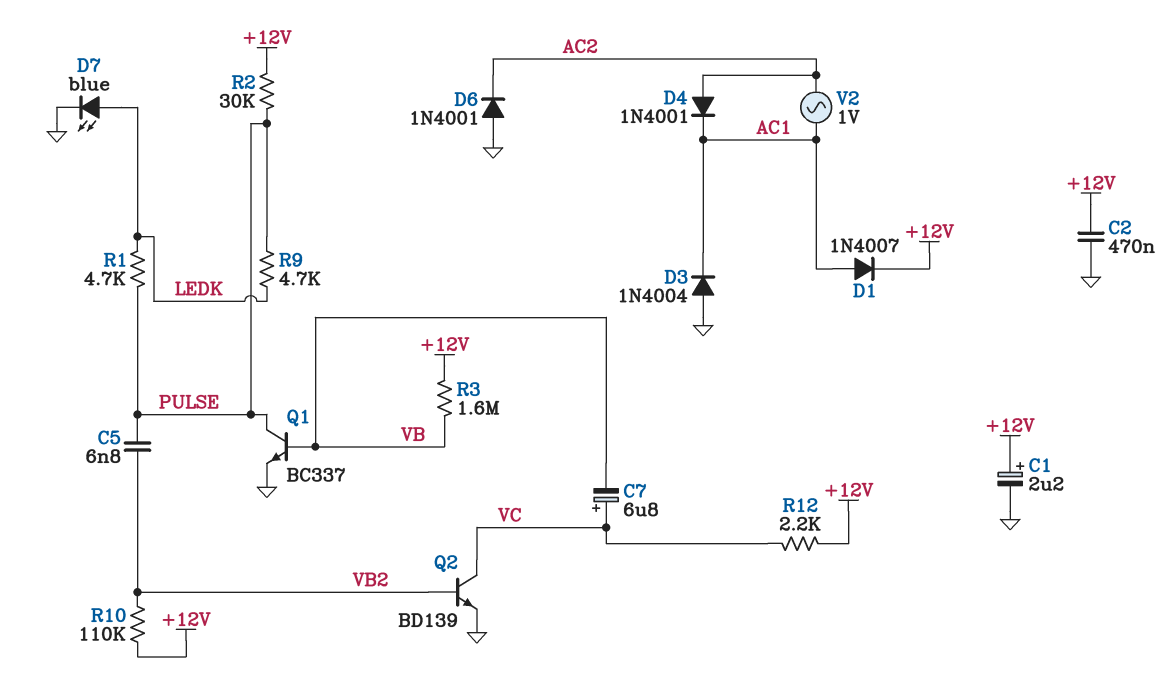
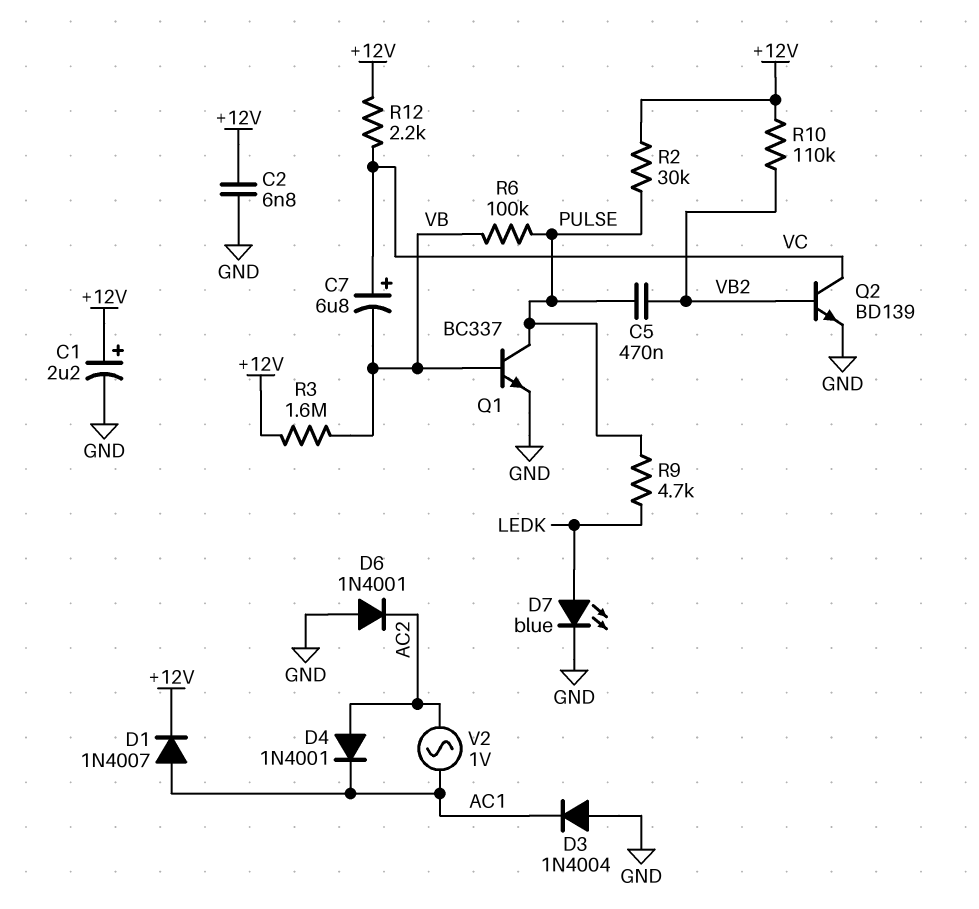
C2: 470nF (+12V, GND) -> 6.8nF (+12V, GND)
C5: 6.8nF (PULSE, VB2) -> 470nF (PULSE, VB2)
R1: 4.7k (LEDK, PULSE) -> none
R6: none -> 100k (PULSE, VB)

